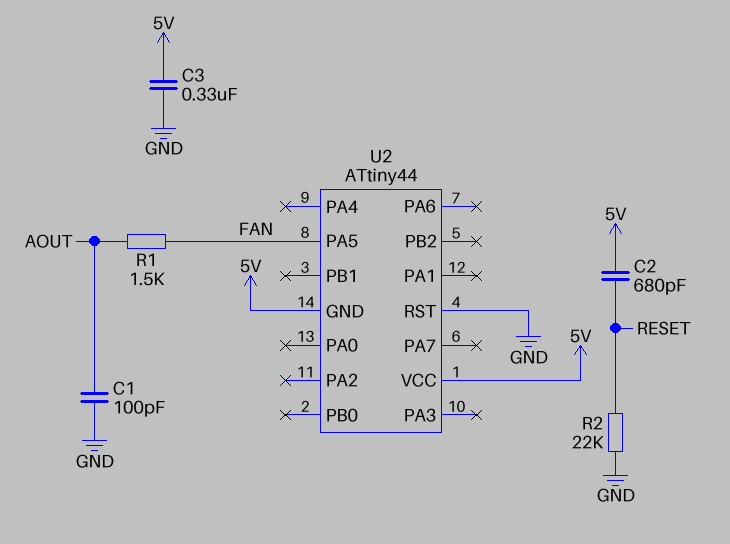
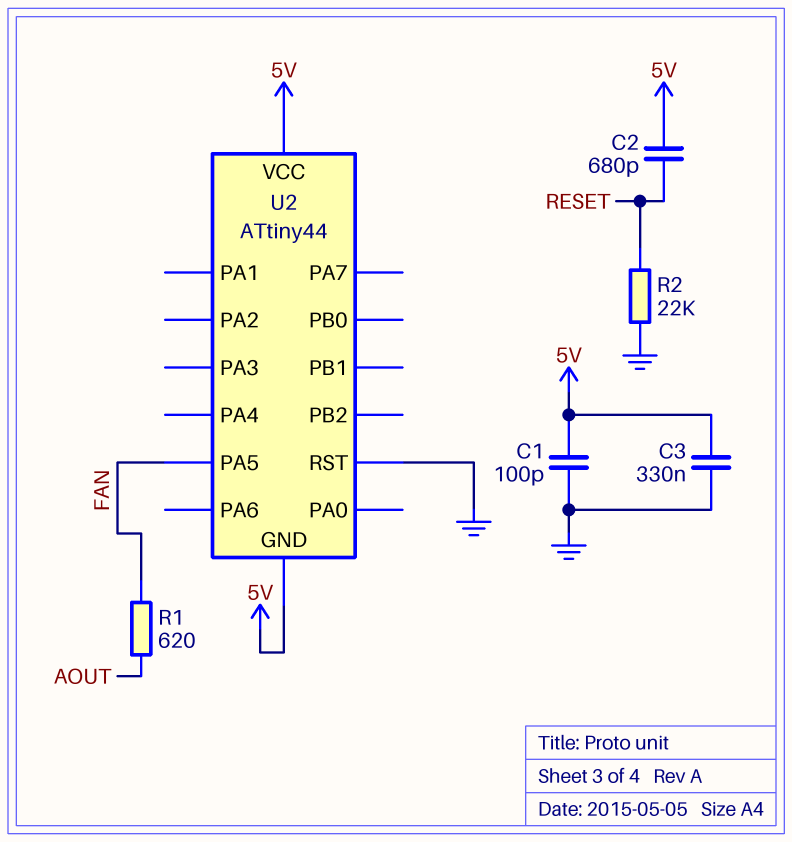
C1: 100pF (AOUT, GND) -> 100pF (5V, GND)
R1: 1.5k (AOUT, FAN) -> 620 (AOUT, FAN)

